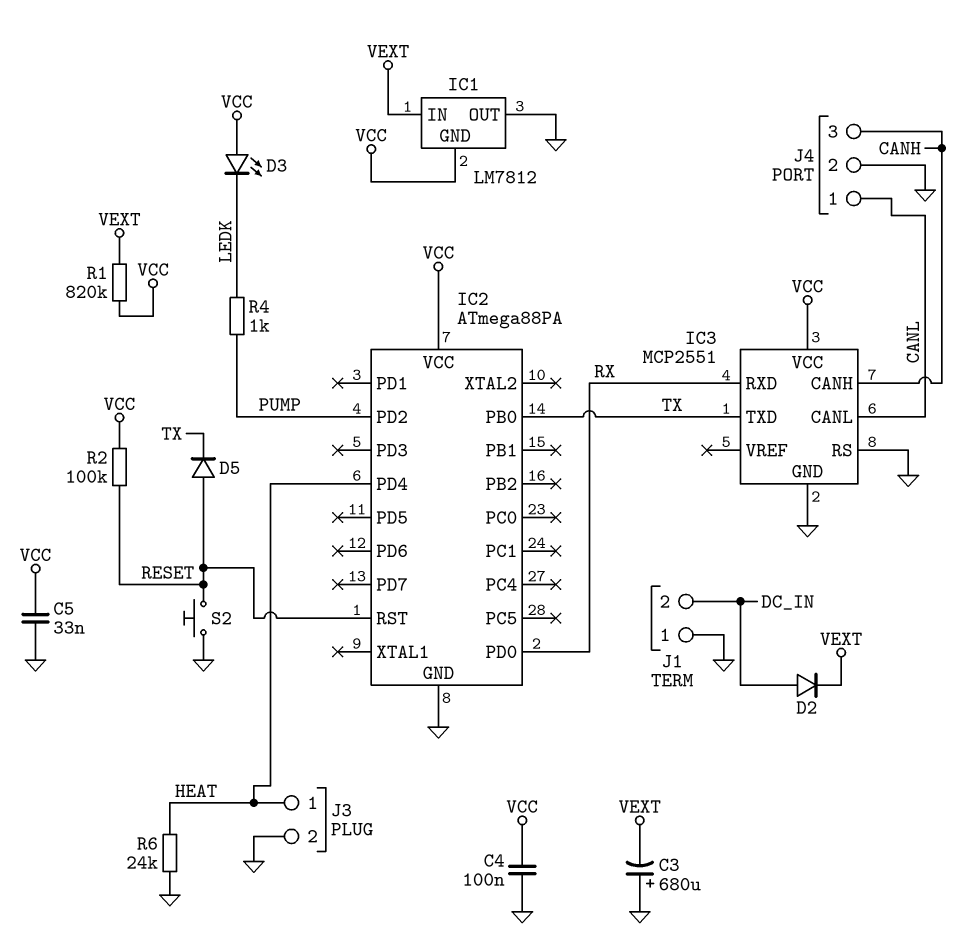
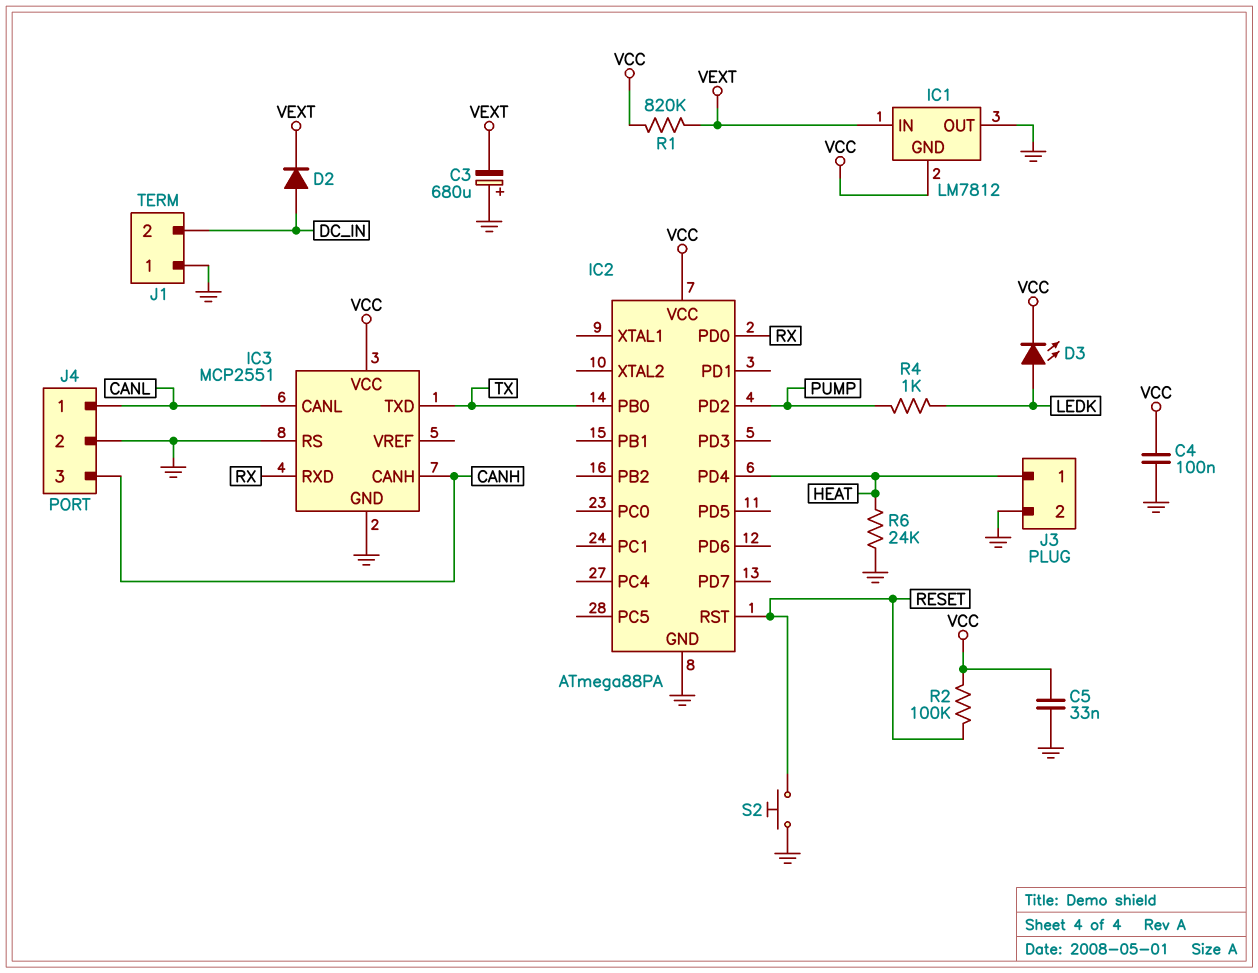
D3: LED (A VCC, K LEDK) -> LED (A LEDK, K VCC)
D5: diode (A RESET, K TX) -> none

